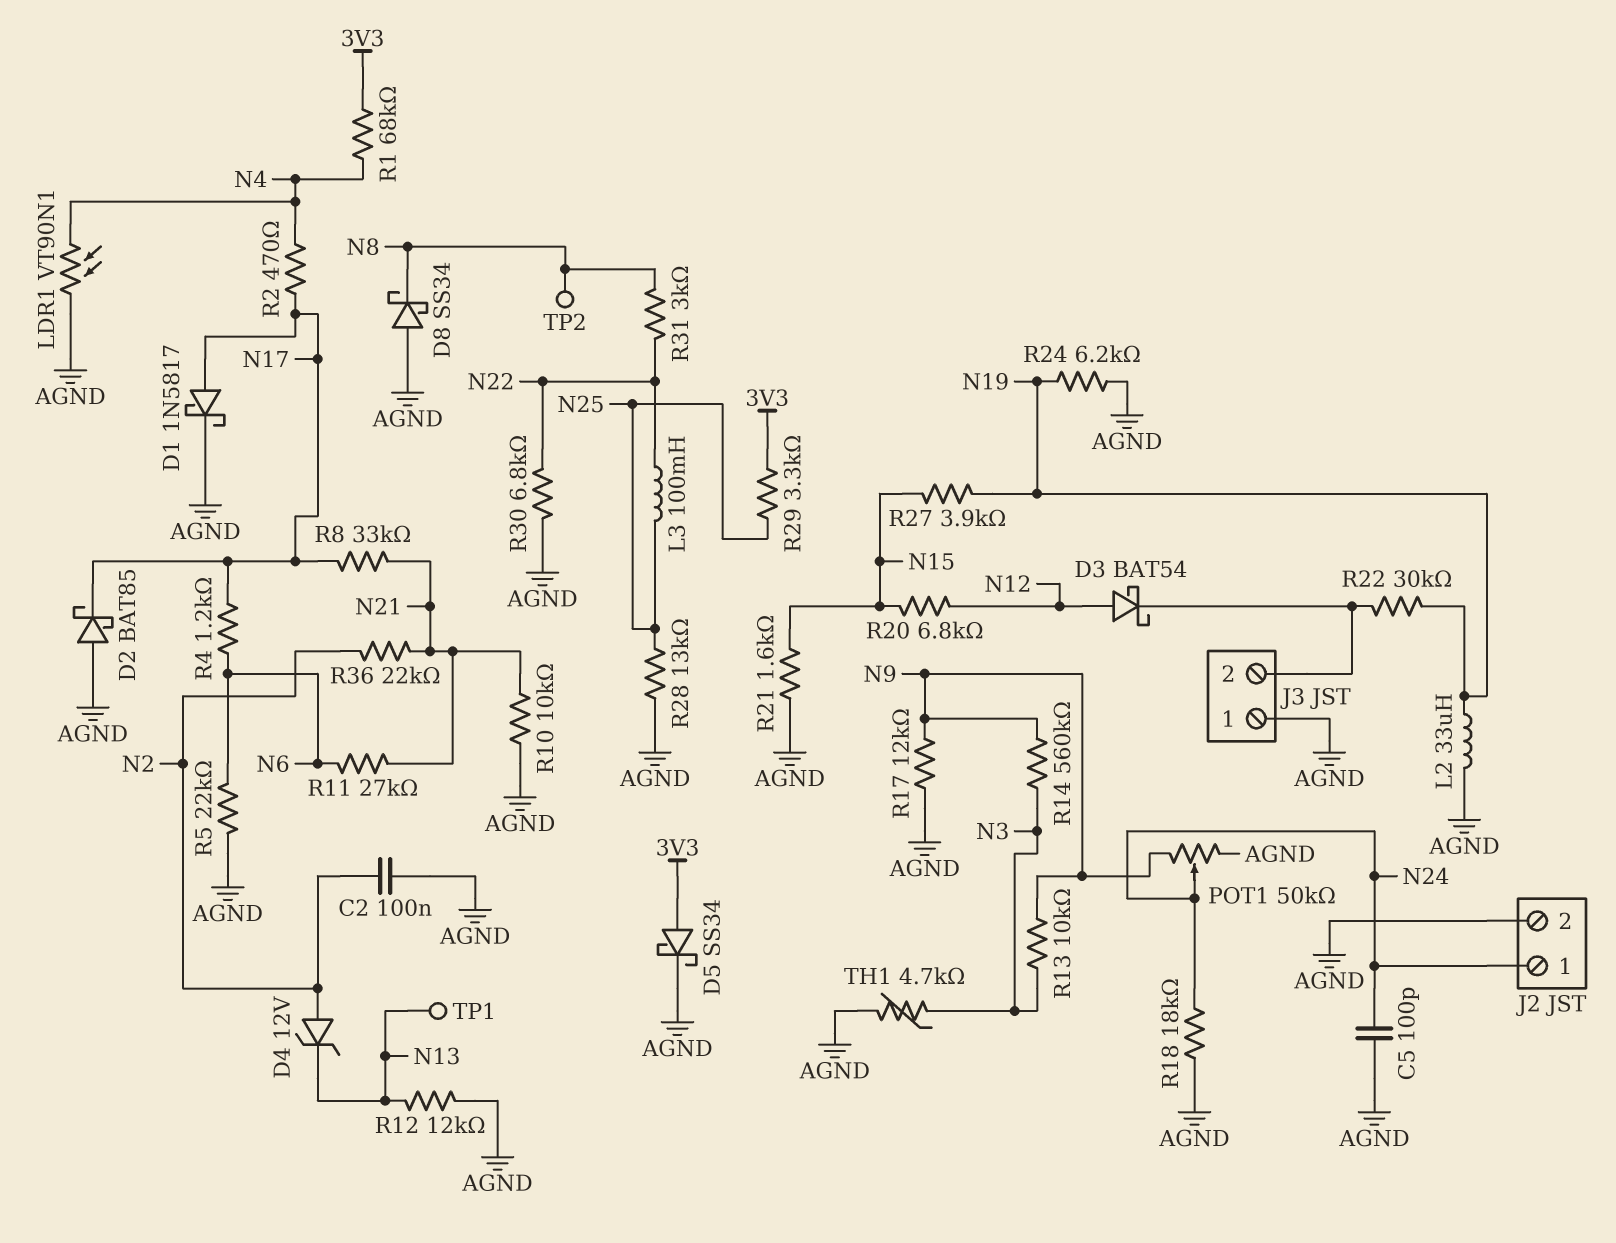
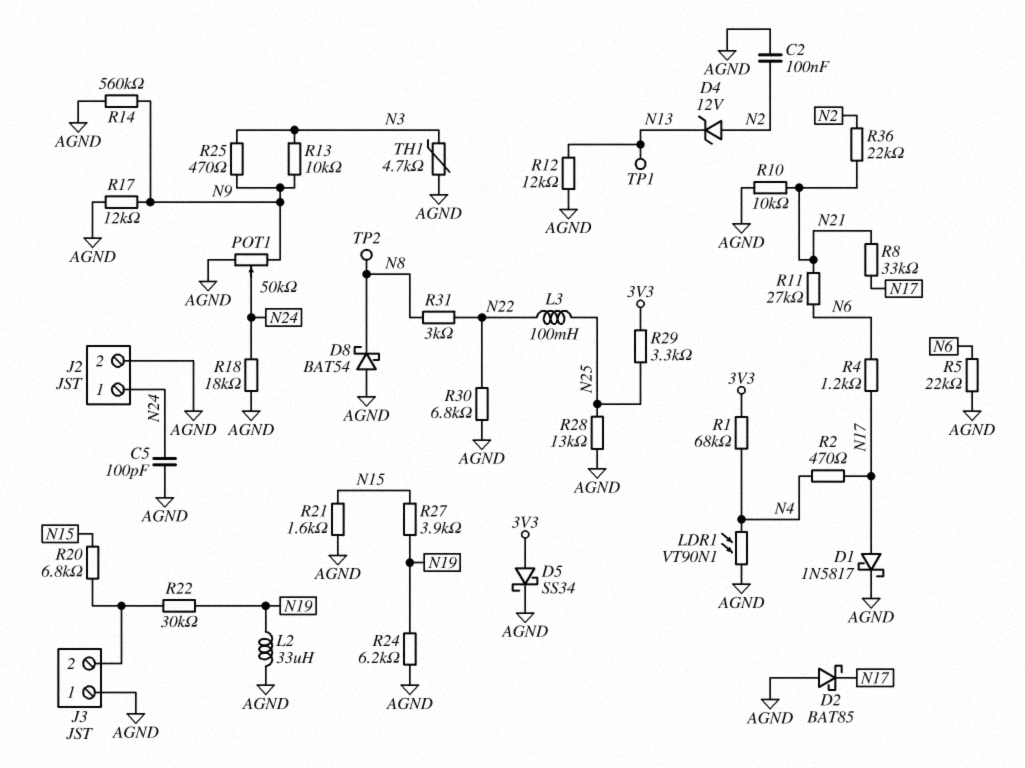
D3: schottky BAT54 (A N12, K J3/2) -> none
D8: schottky SS34 (A AGND, K N8) -> schottky BAT54 (A AGND, K N8)
R14: 560k (N3, N9) -> 560k (AGND, N9)
R20: 6.8k (N12, N15) -> 6.8k (J3/2, N15)
R25: none -> 470 (N3, N9)

